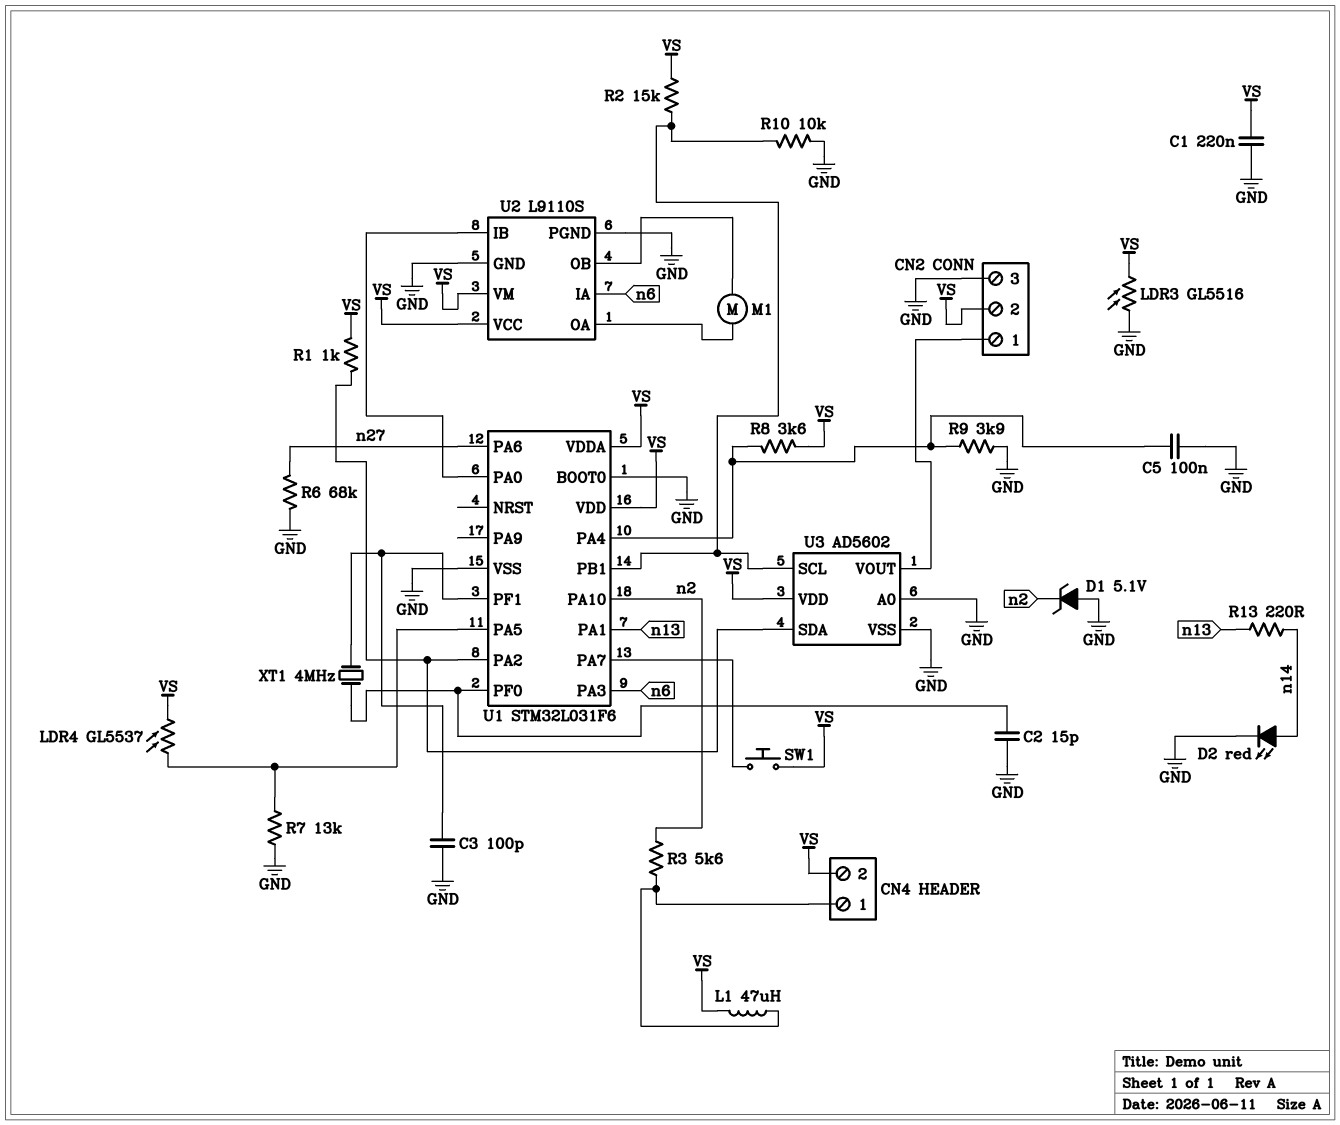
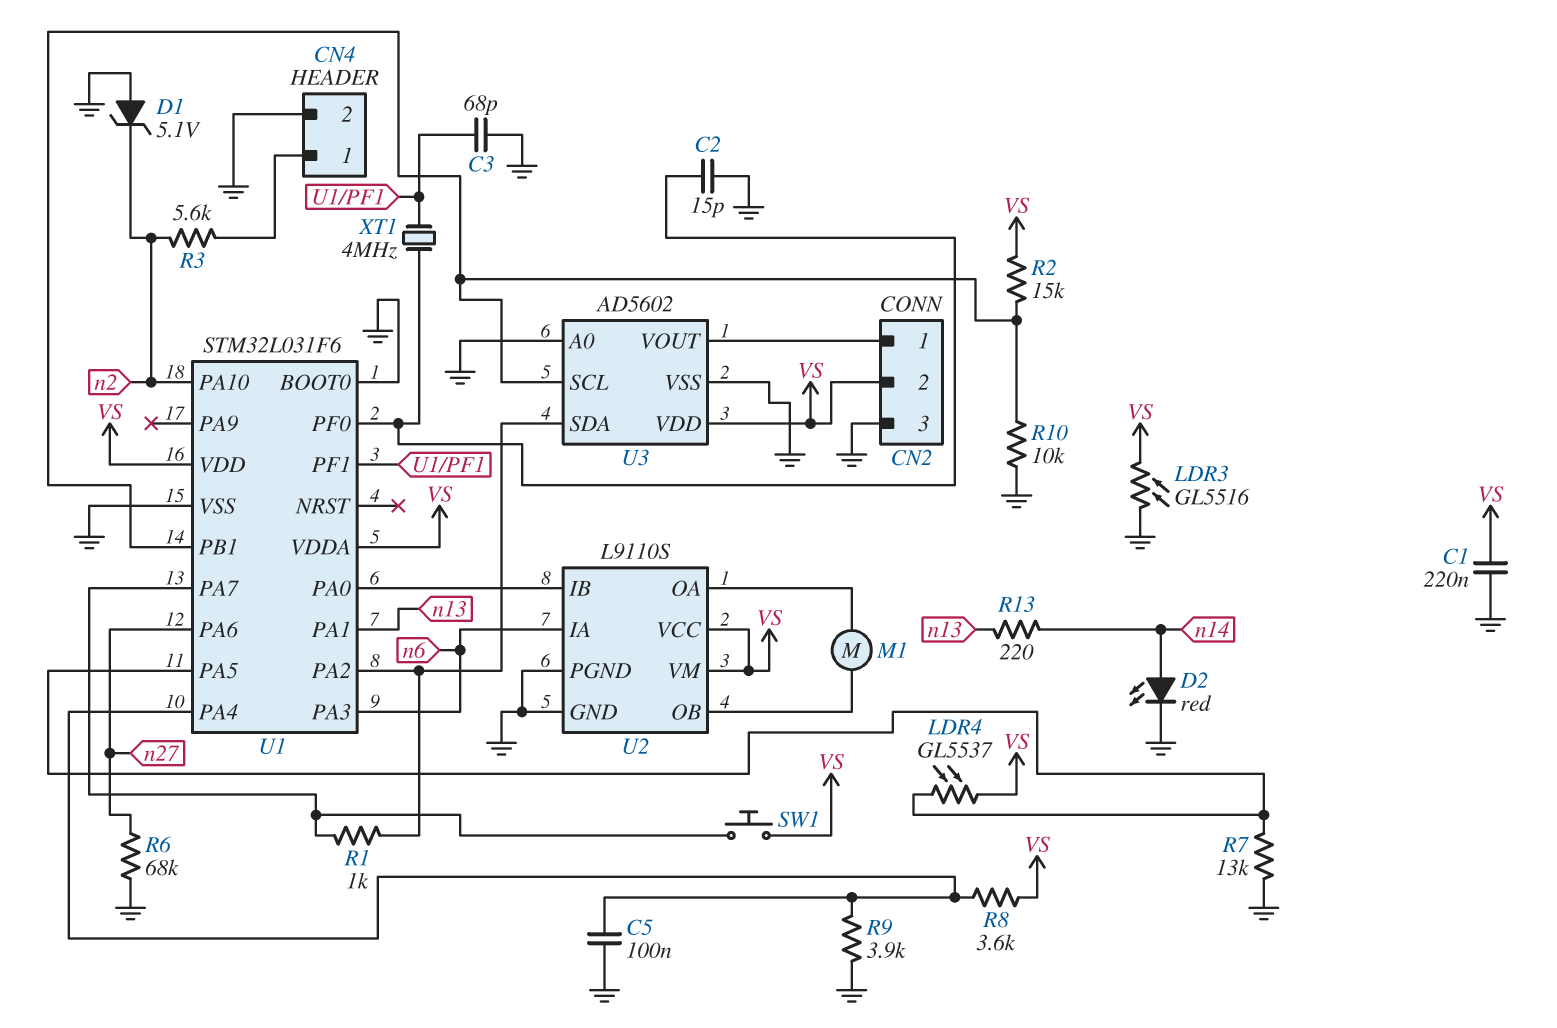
C3: 100pF (GND, U1/PF1) -> 68pF (GND, U1/PF1)
CN4 pin 2: VS -> GND
L1: 47uH (CN4/1, VS) -> none
R1: 1k (U1/PA2, VS) -> 1k (U1/PA2, U1/PA7)

